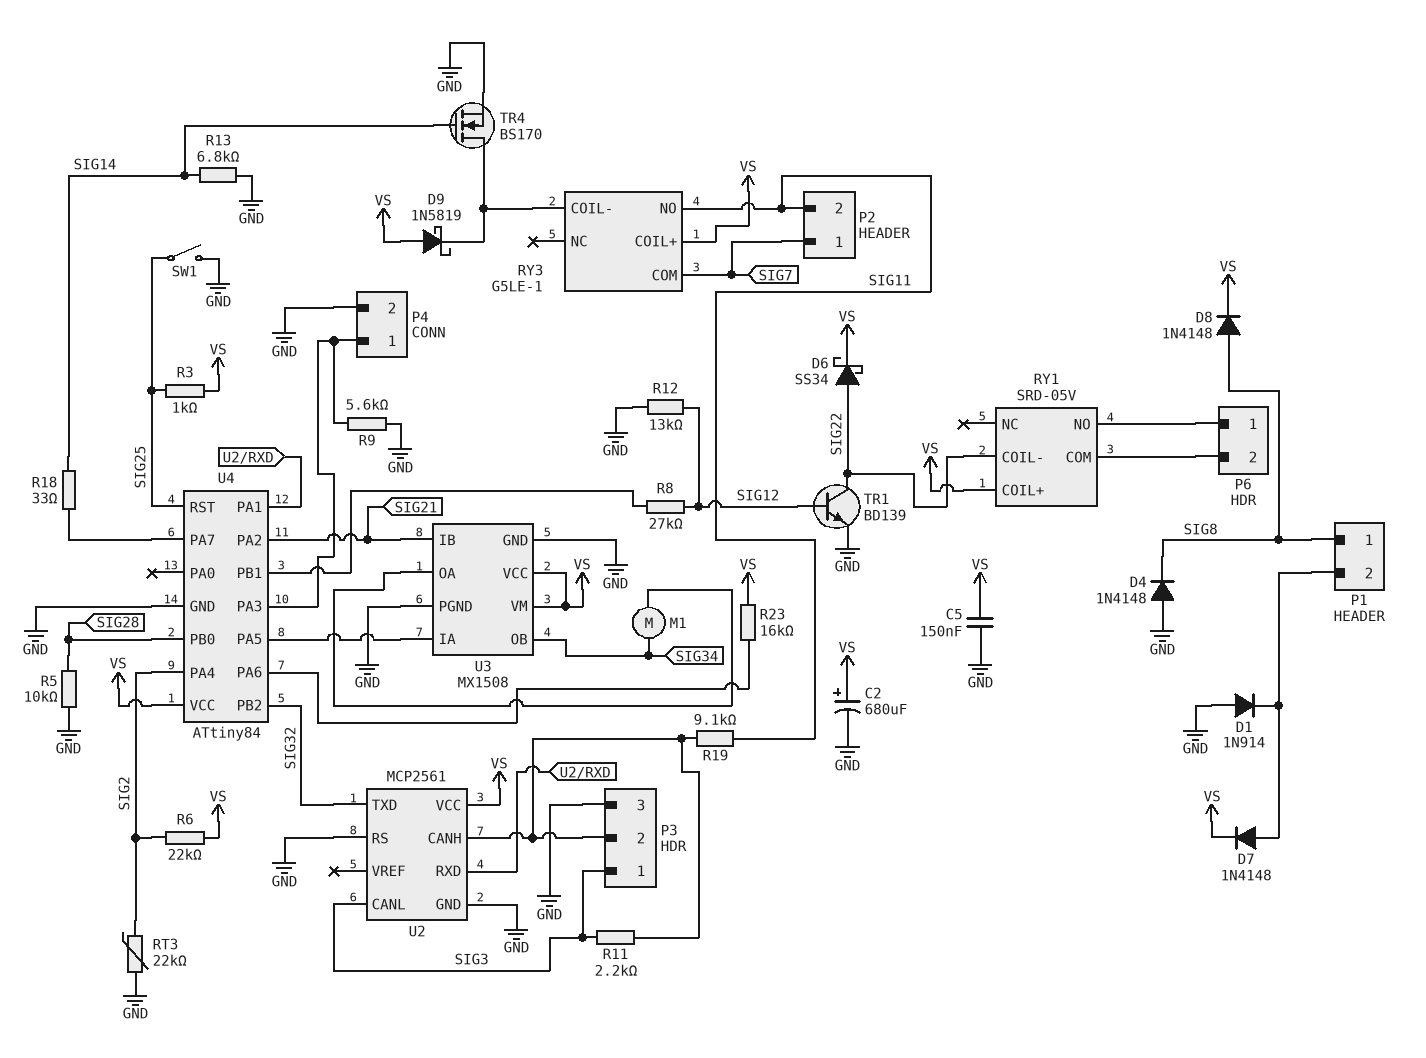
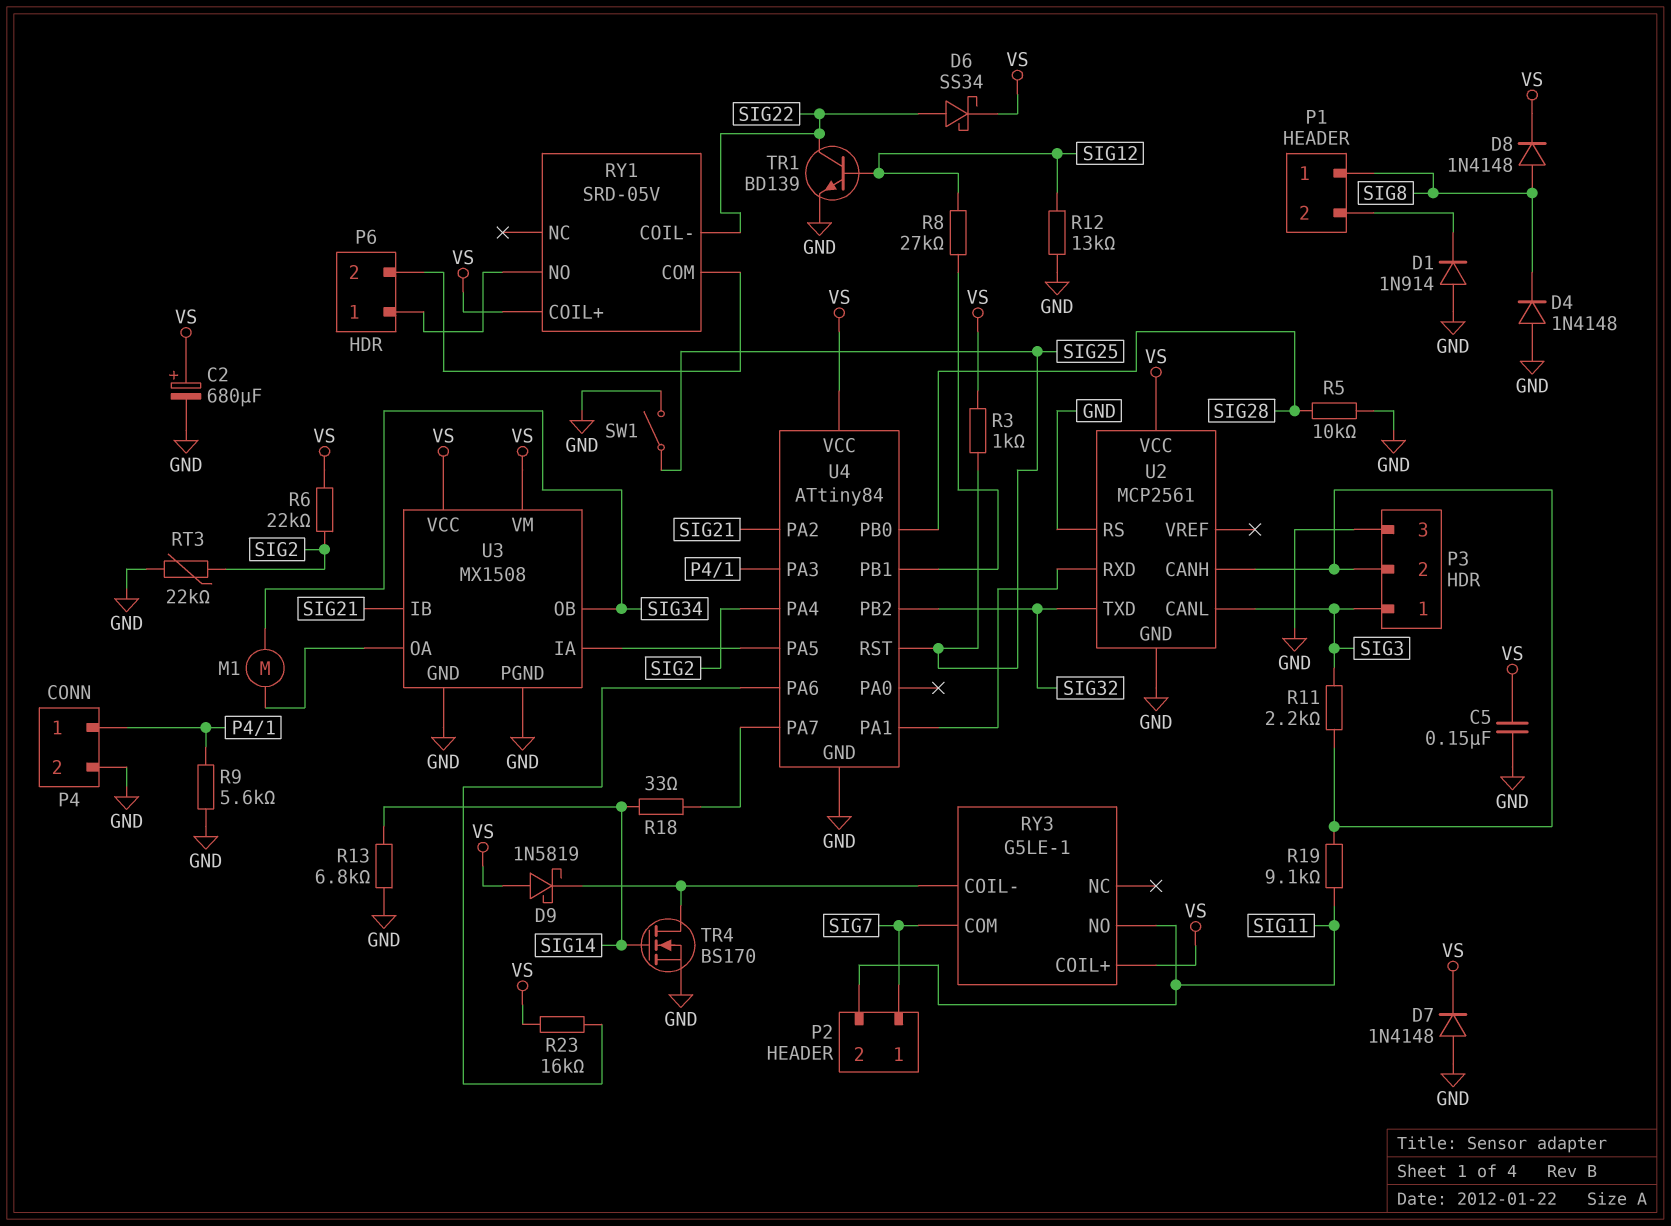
D7: diode 1N4148 (A P1/2, K VS) -> diode 1N4148 (A GND, K VS)

